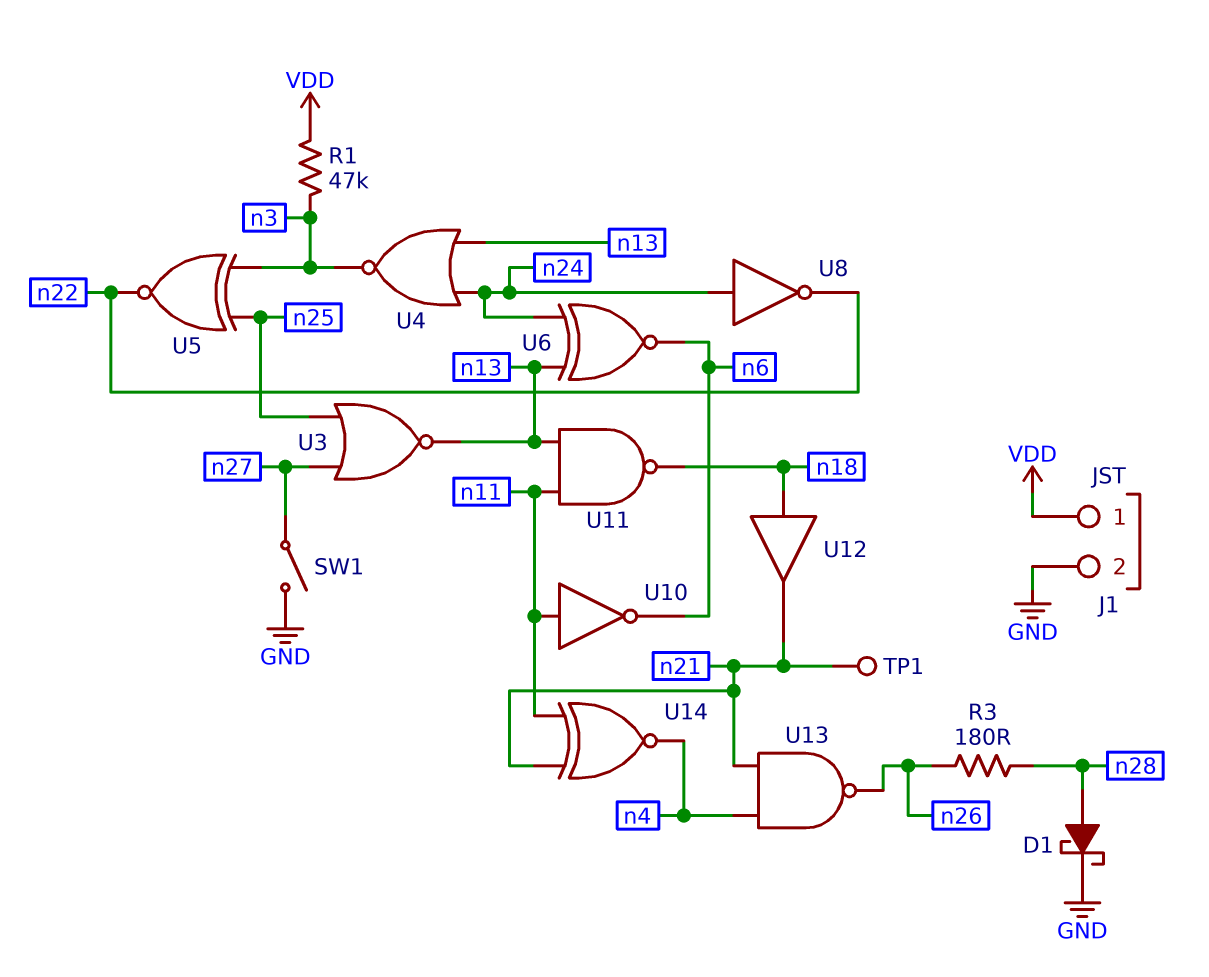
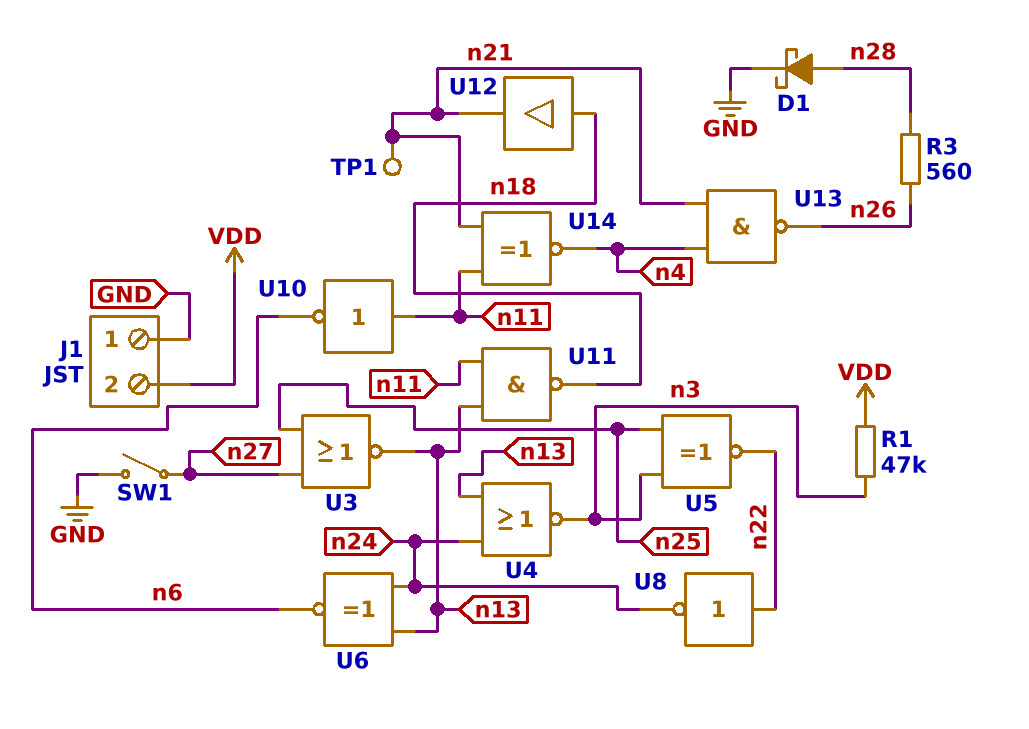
J1 pin 1: VDD -> GND
J1 pin 2: GND -> VDD
R3: 180 (n26, n28) -> 560 (n26, n28)
U8: NOT (in n24, out n22) -> NOT (in n22, out n24)

